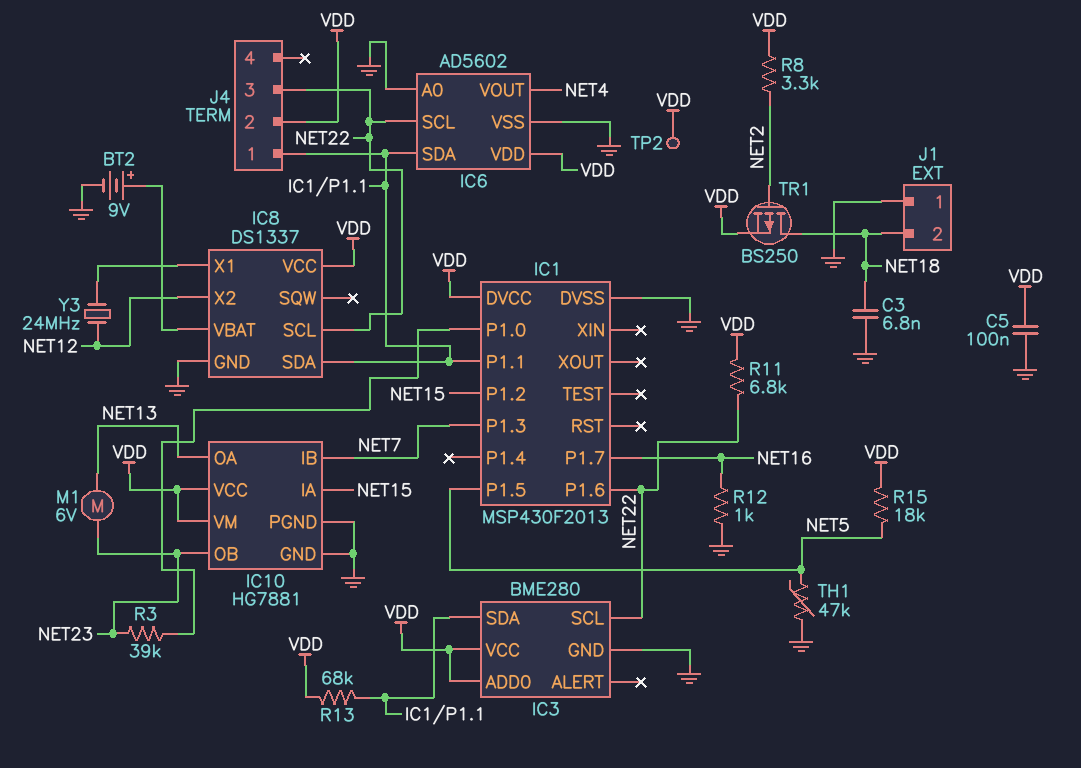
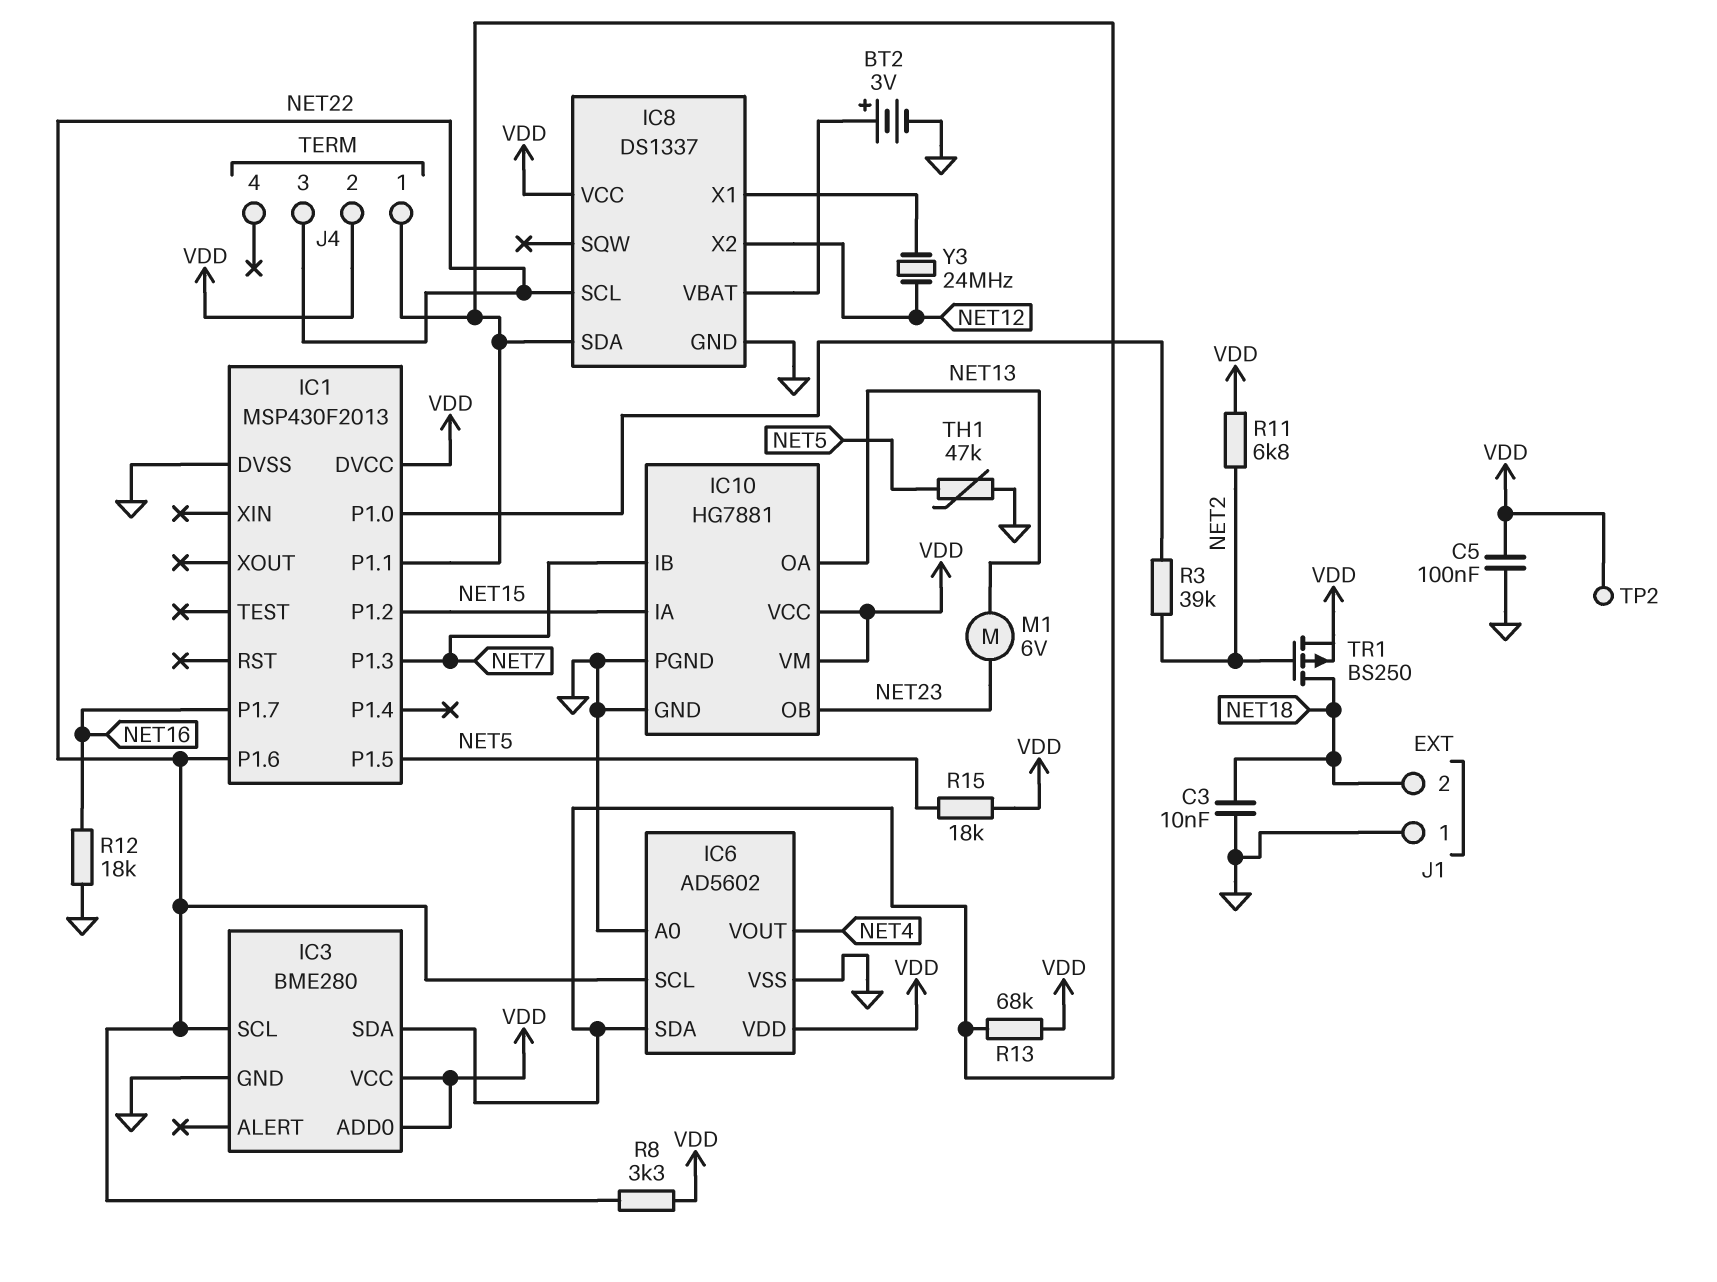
BT2: 9V (plus IC8/VBAT, minus GND) -> 3V (plus IC8/VBAT, minus GND)
C3: 6.8nF (GND, NET18) -> 10nF (GND, NET18)
R3: 39k (IC1/P1.0, NET23) -> 39k (IC1/P1.0, NET2)
R8: 3.3k (NET2, VDD) -> 3.3k (NET22, VDD)
R11: 6.8k (NET22, VDD) -> 6.8k (NET2, VDD)
R12: 1k (GND, NET16) -> 18k (GND, NET16)

